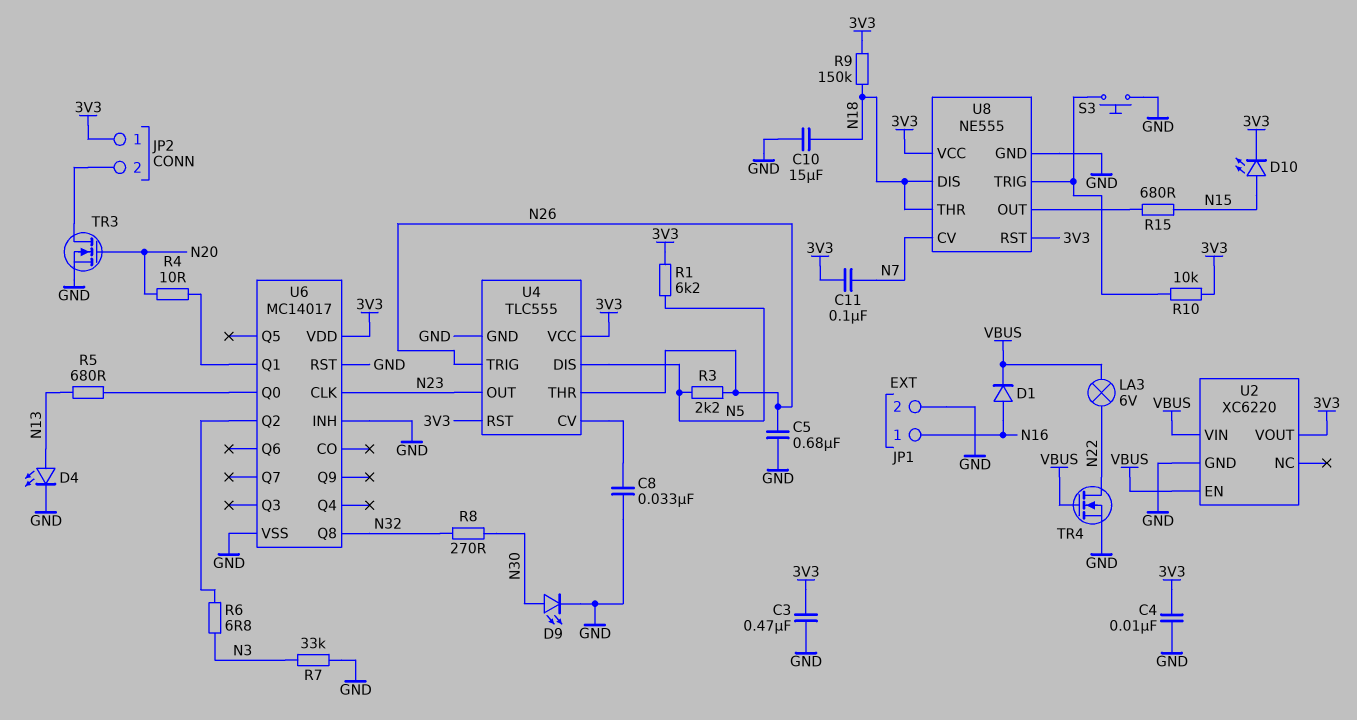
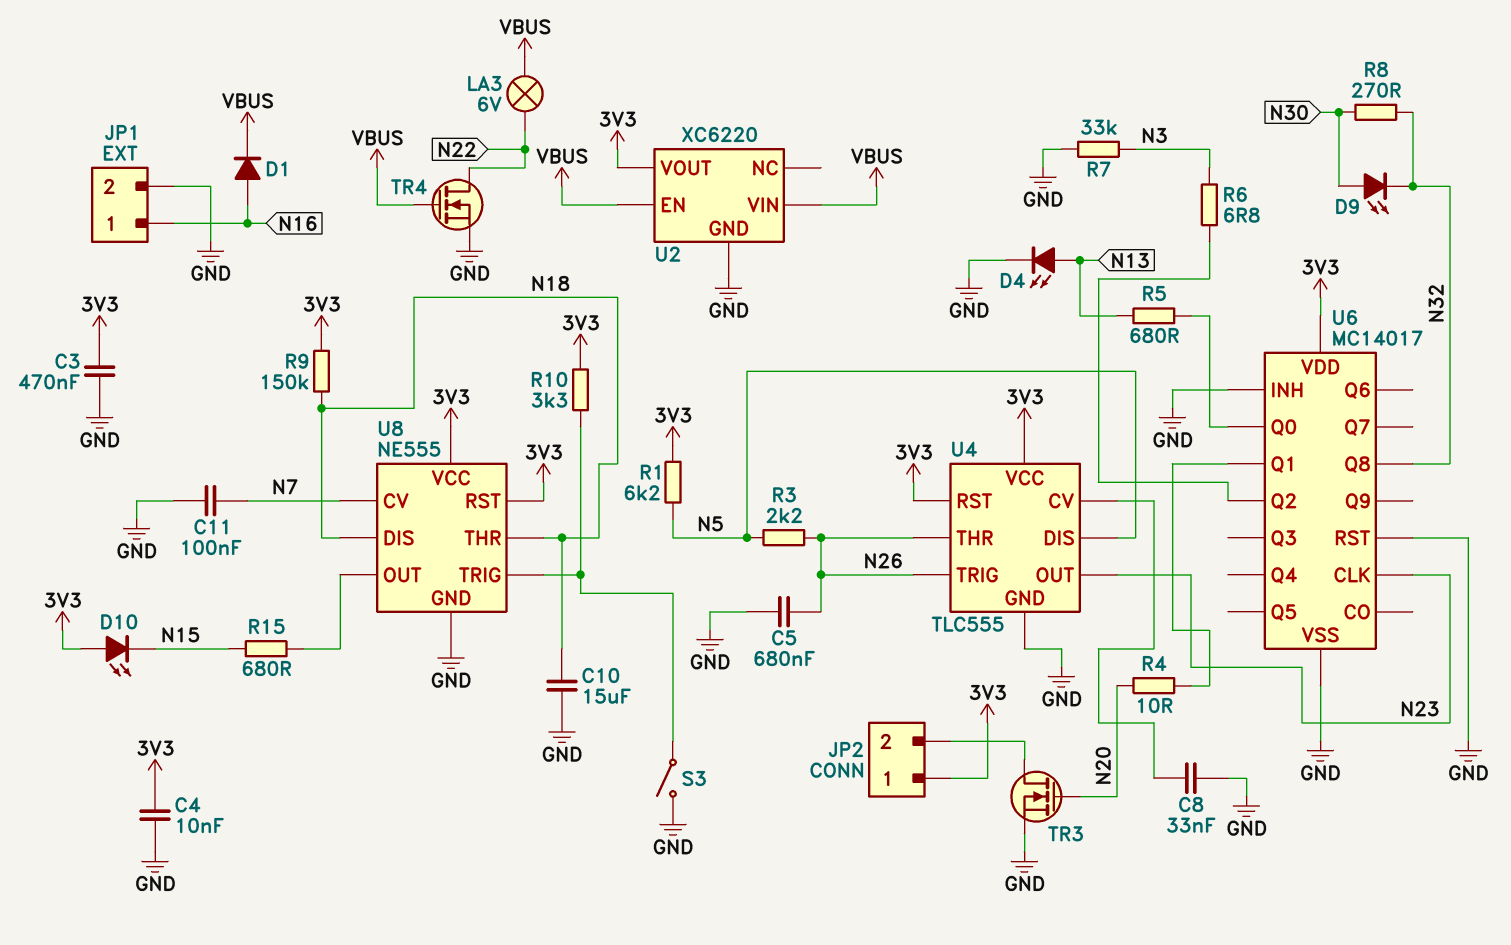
C11: 100nF (3V3, N7) -> 100nF (GND, N7)
D9: LED (A N30, K GND) -> LED (A N30, K N32)
D10: LED (A N15, K 3V3) -> LED (A 3V3, K N15)
R10: 10k (3V3, U8/TRIG) -> 3.3k (3V3, U8/TRIG)
S3: button (GND, U8/TRIG) -> switch (GND, U8/TRIG)

